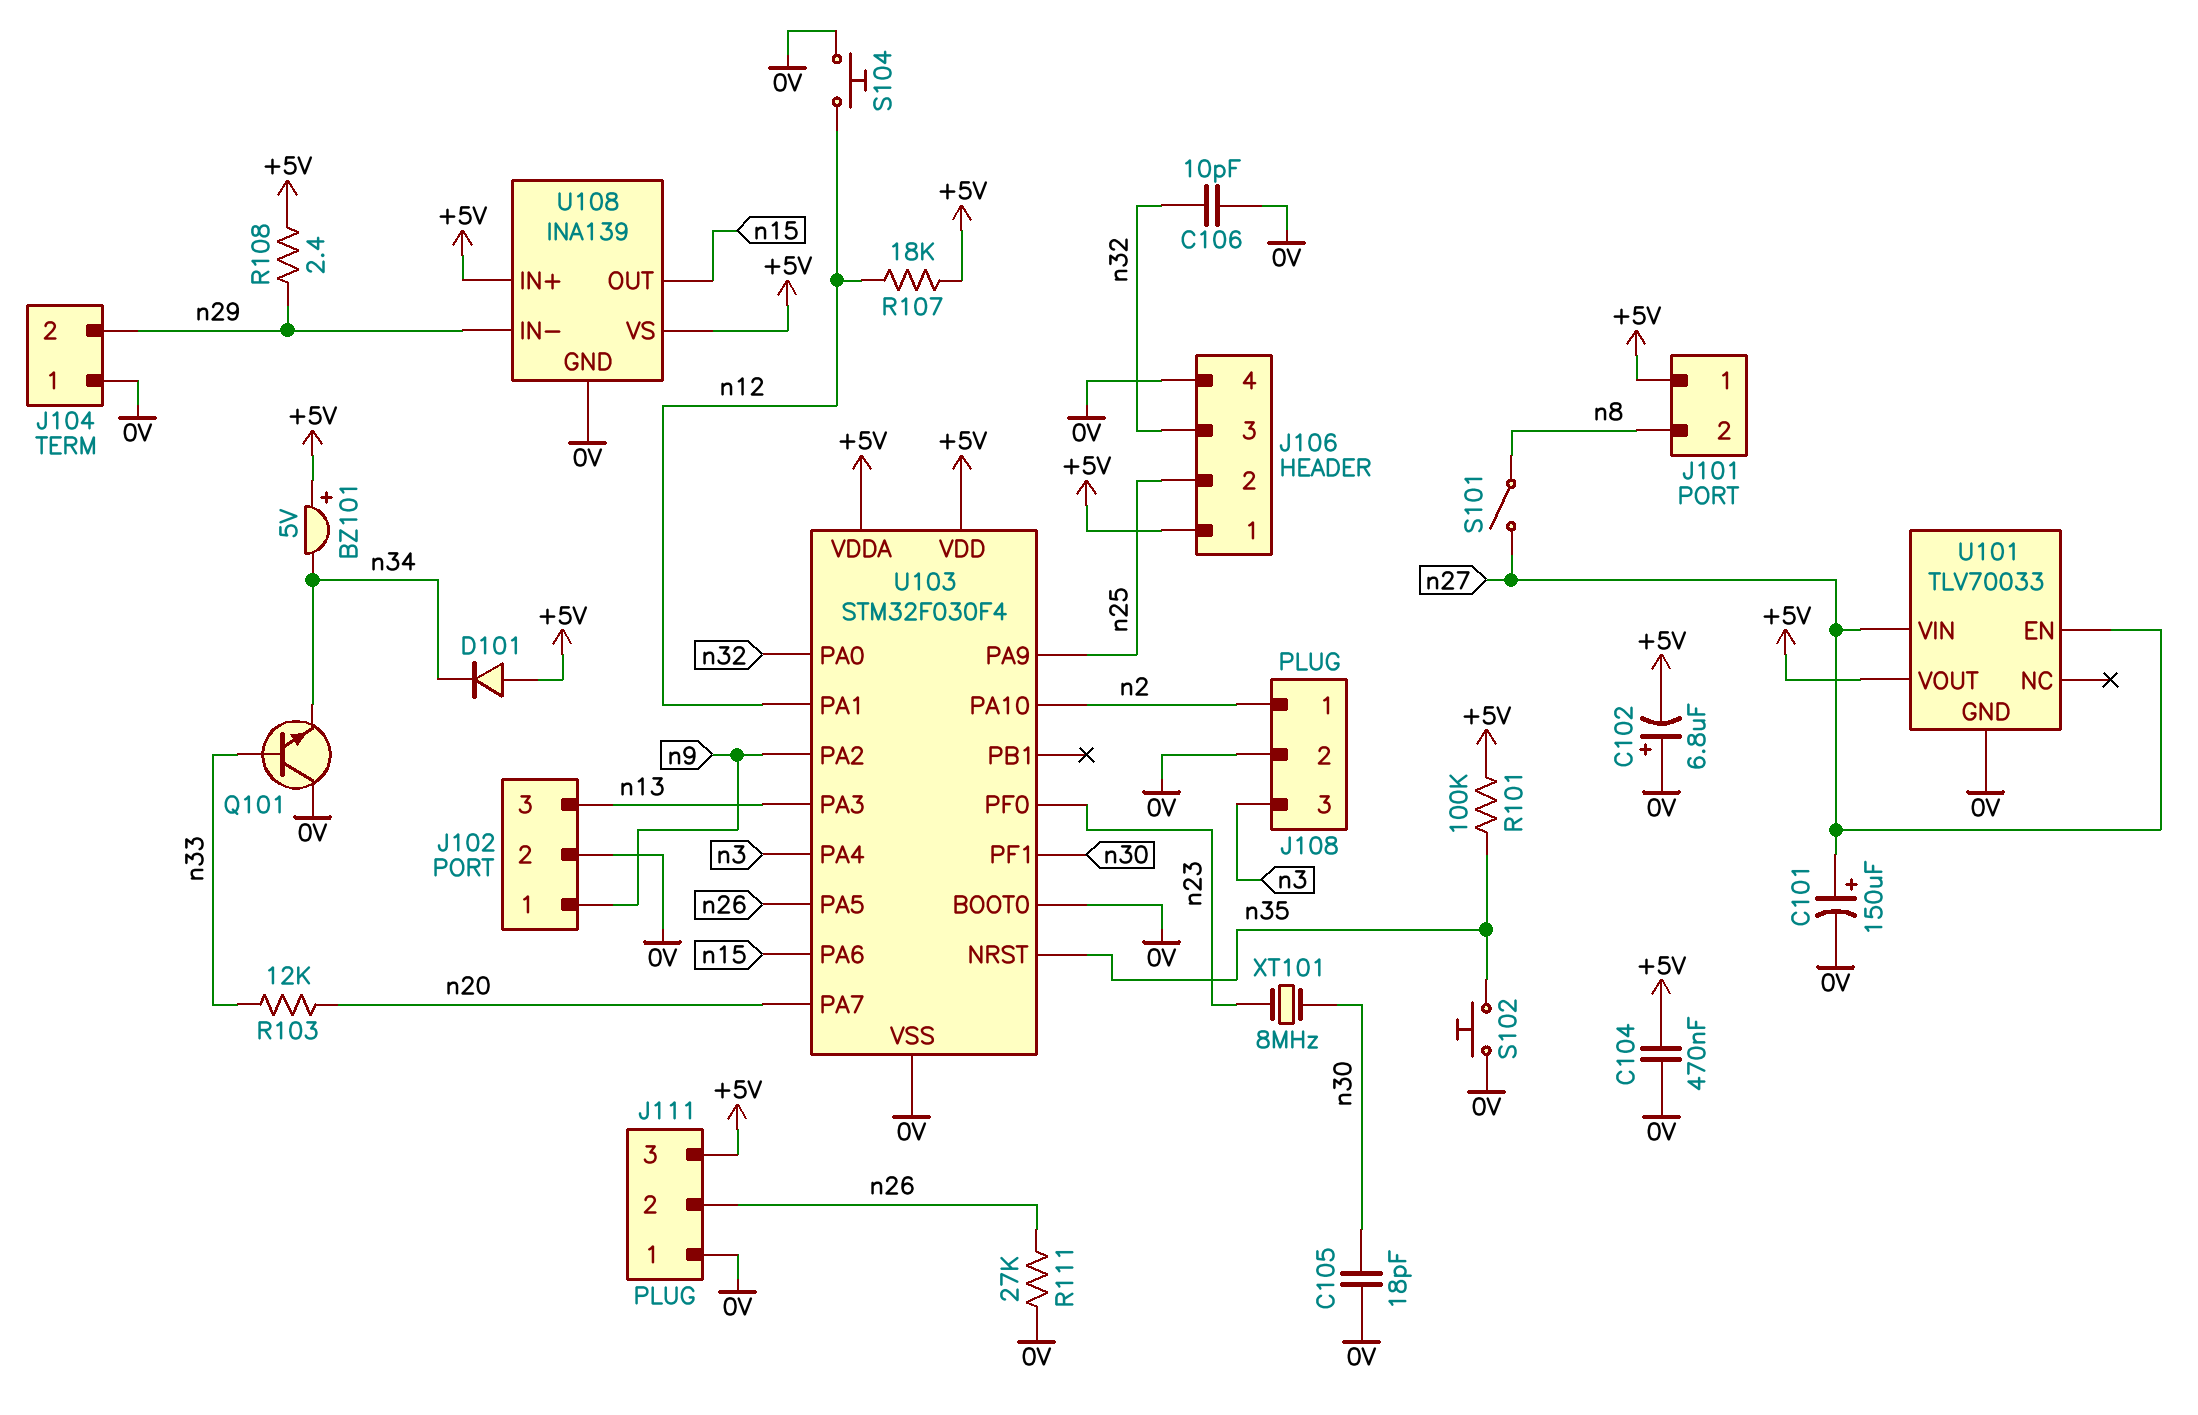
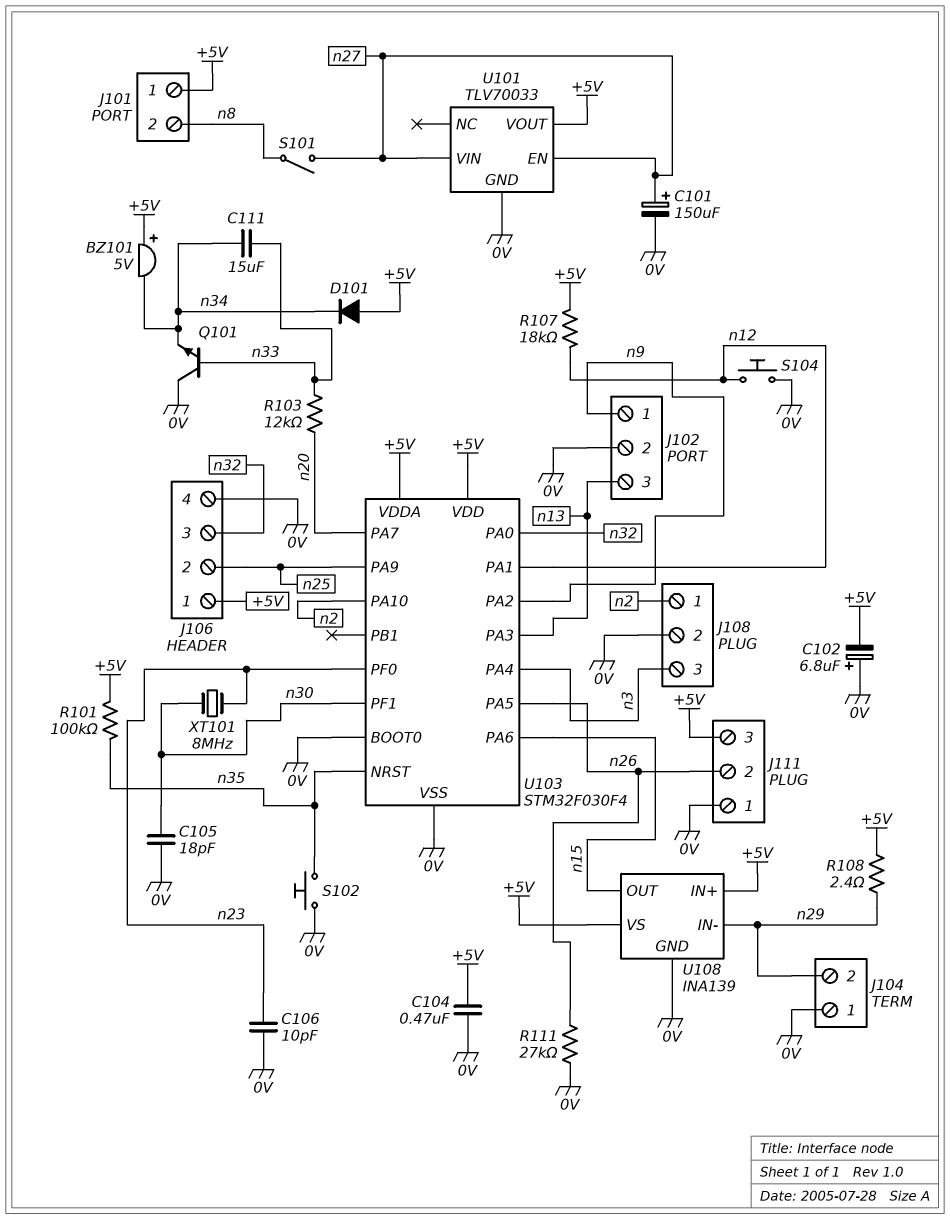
C106: 10pF (0V, n32) -> 10pF (0V, n23)
C111: none -> 15uF (n33, n34)

